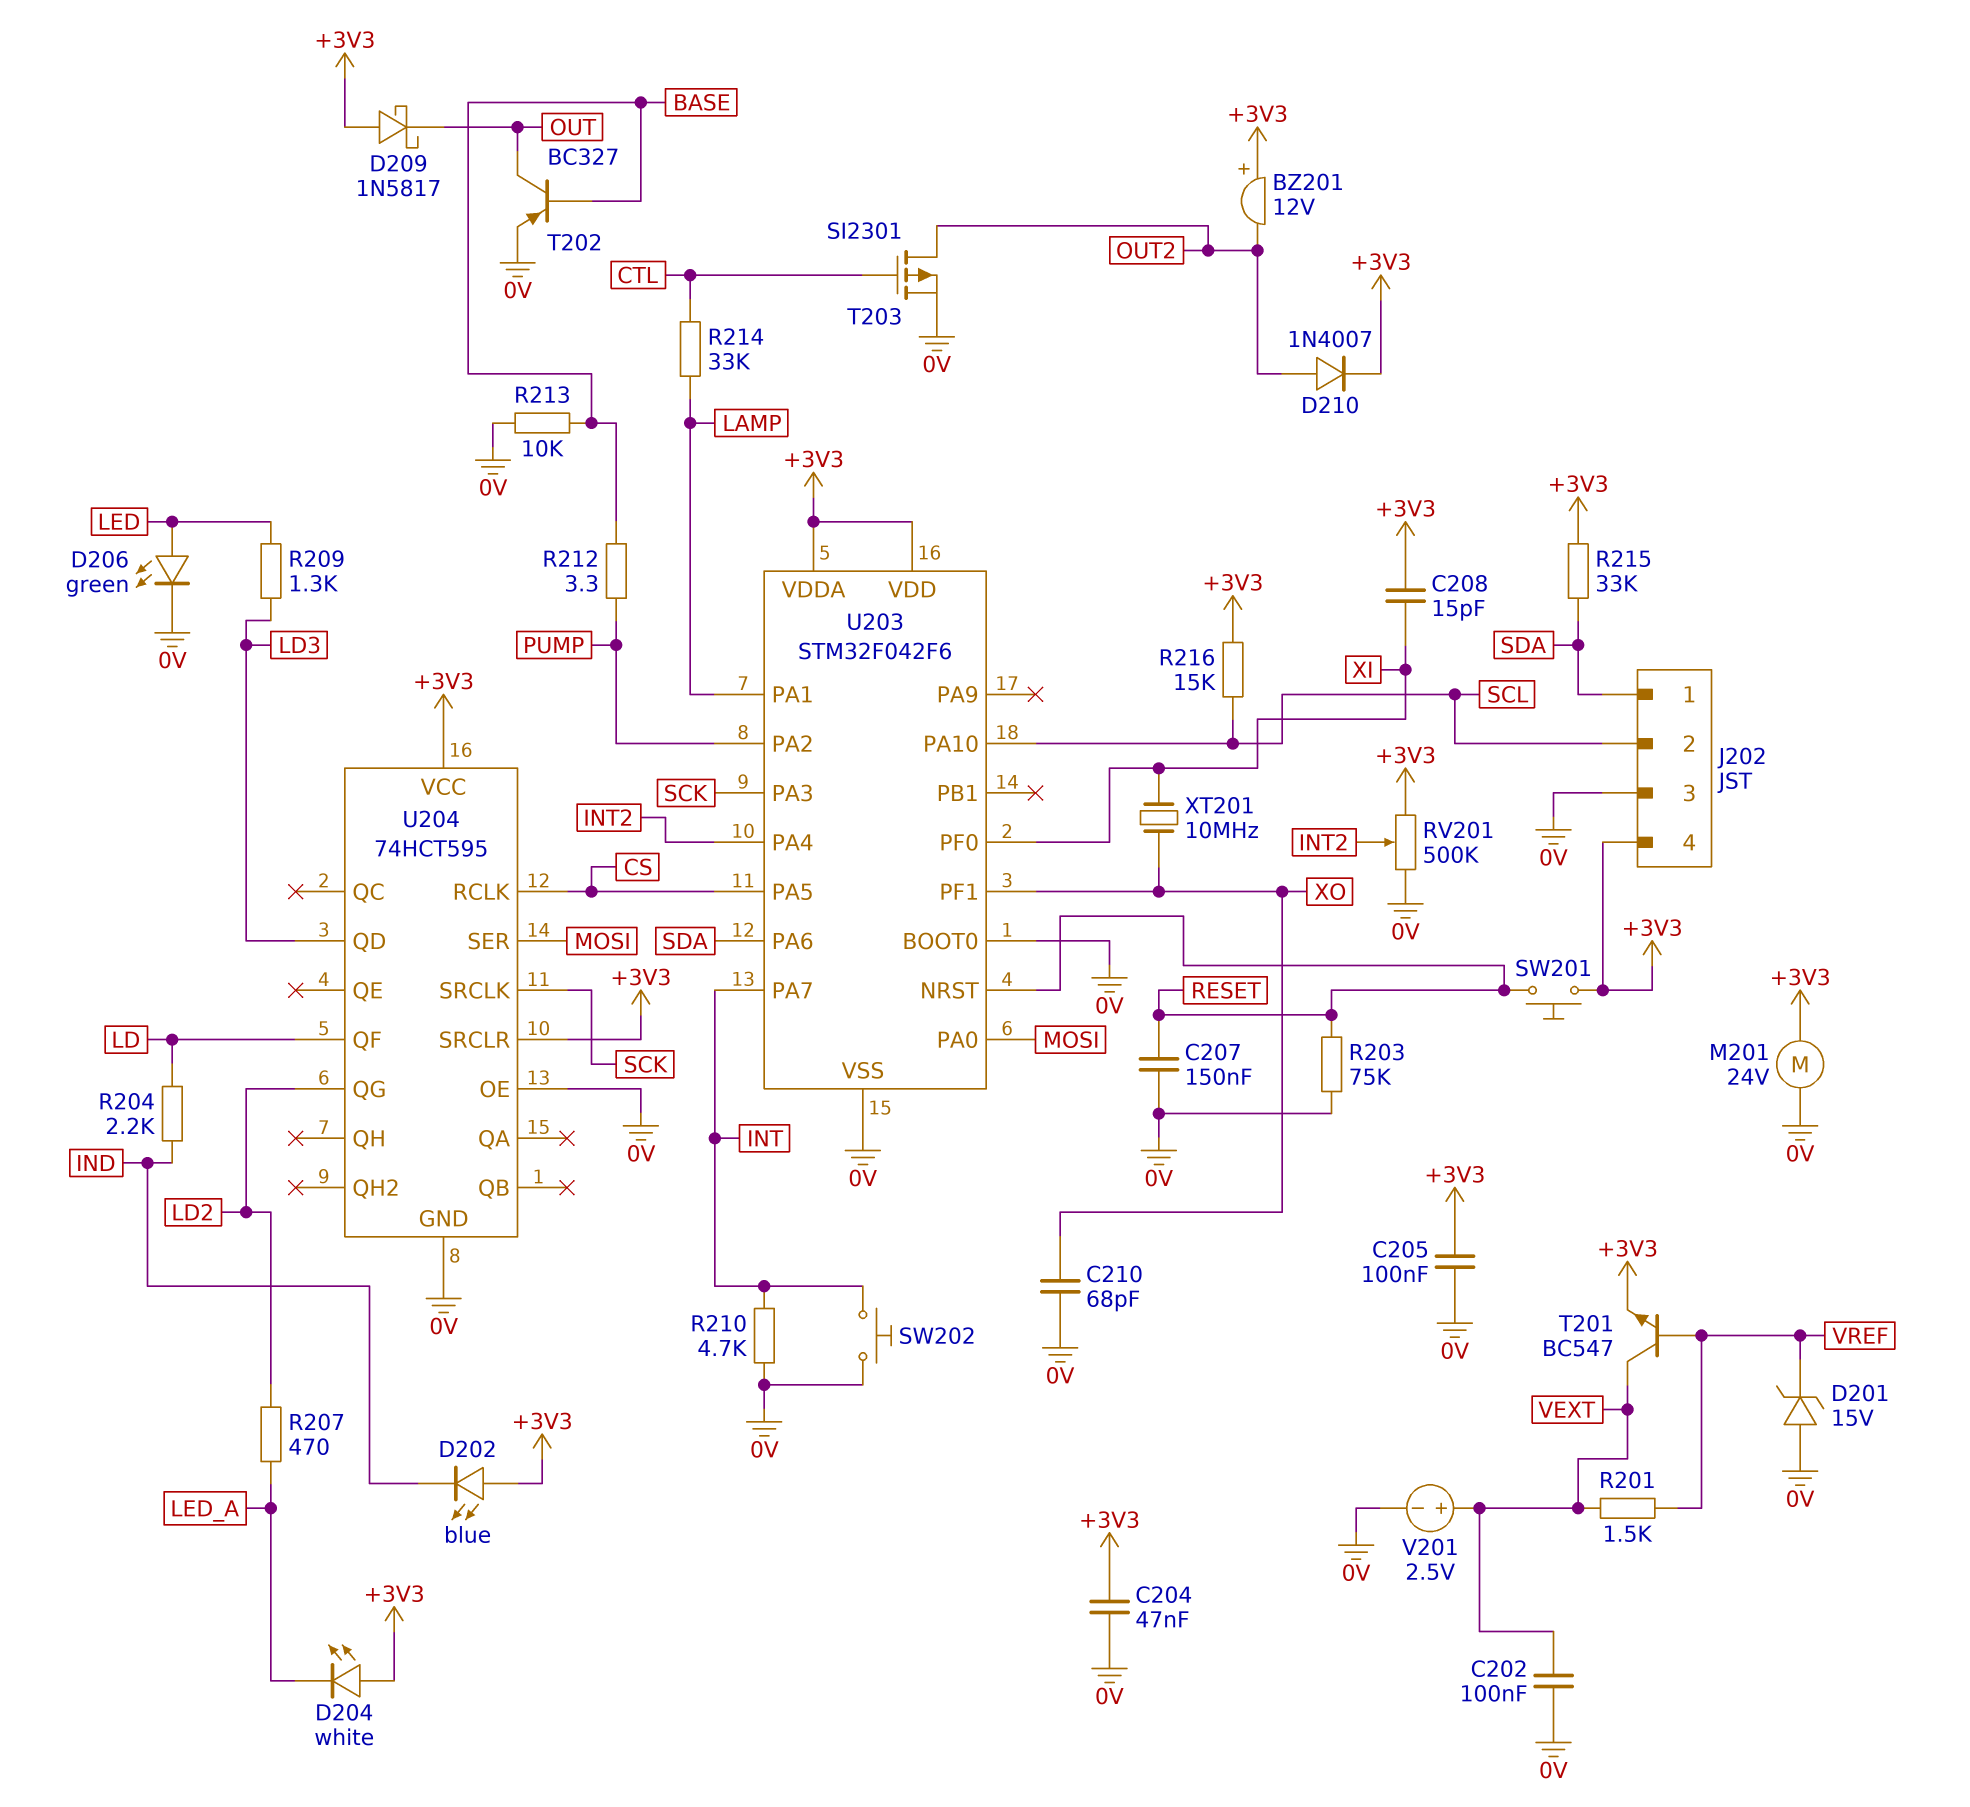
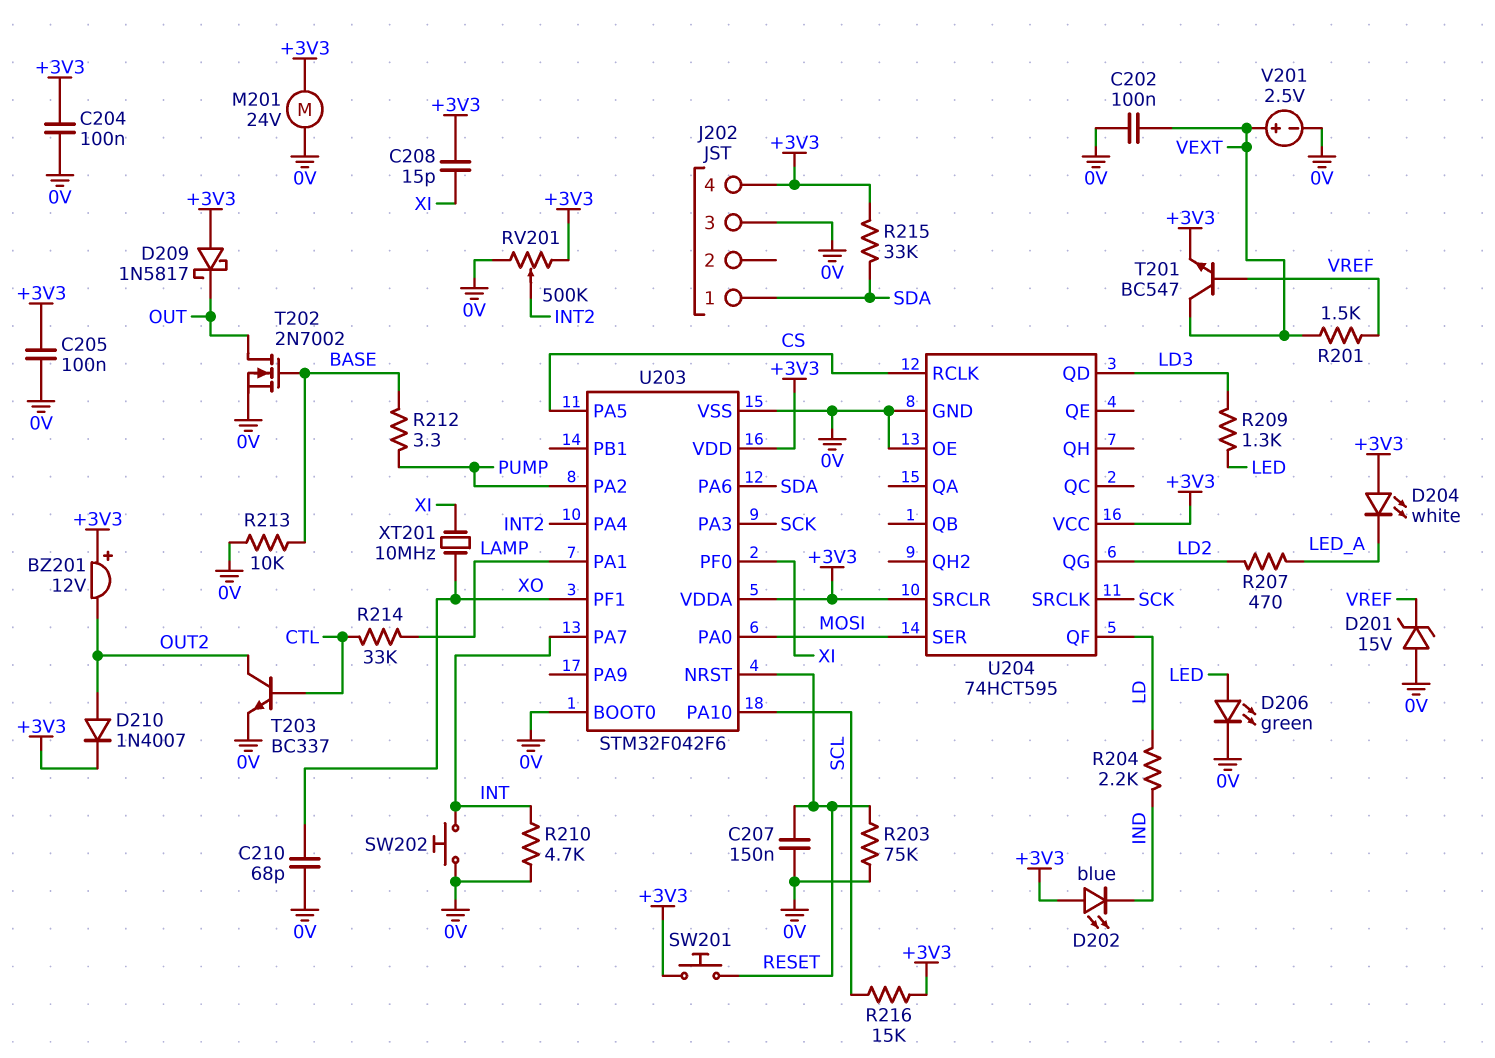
C204: 47nF (+3V3, 0V) -> 100nF (+3V3, 0V)
J202 pin 2: SCL -> none
T202: PNP BC327 (B BASE, C OUT, E 0V) -> NMOS 2N7002 (G BASE, D OUT, S 0V)
T203: PMOS SI2301 (G CTL, D OUT2, S 0V) -> NPN BC337 (B CTL, C OUT2, E 0V)

